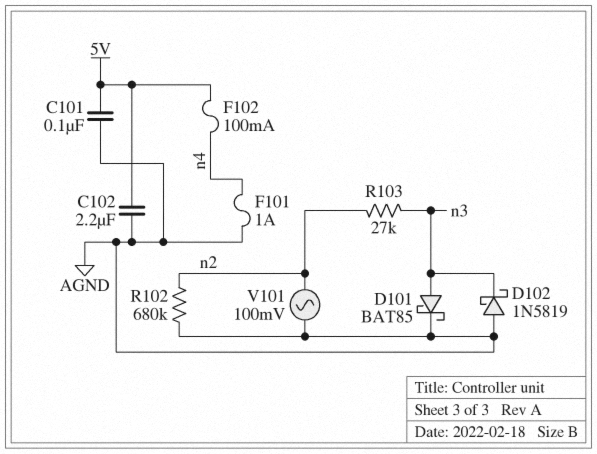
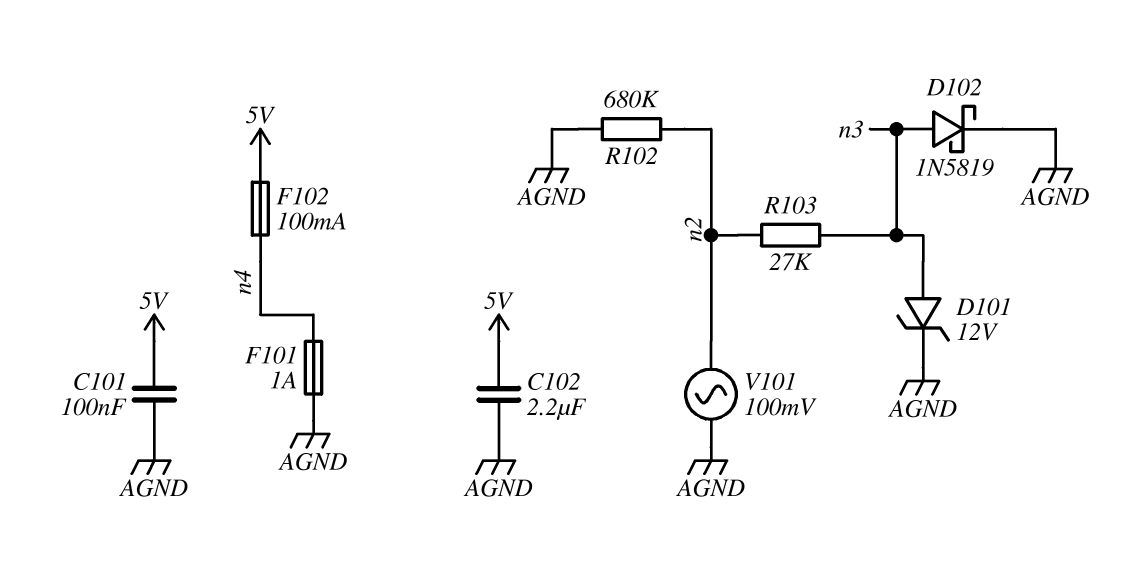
D101: schottky BAT85 (A n3, K AGND) -> zener 12V (A n3, K AGND)
D102: schottky 1N5819 (A AGND, K n3) -> schottky 1N5819 (A n3, K AGND)

